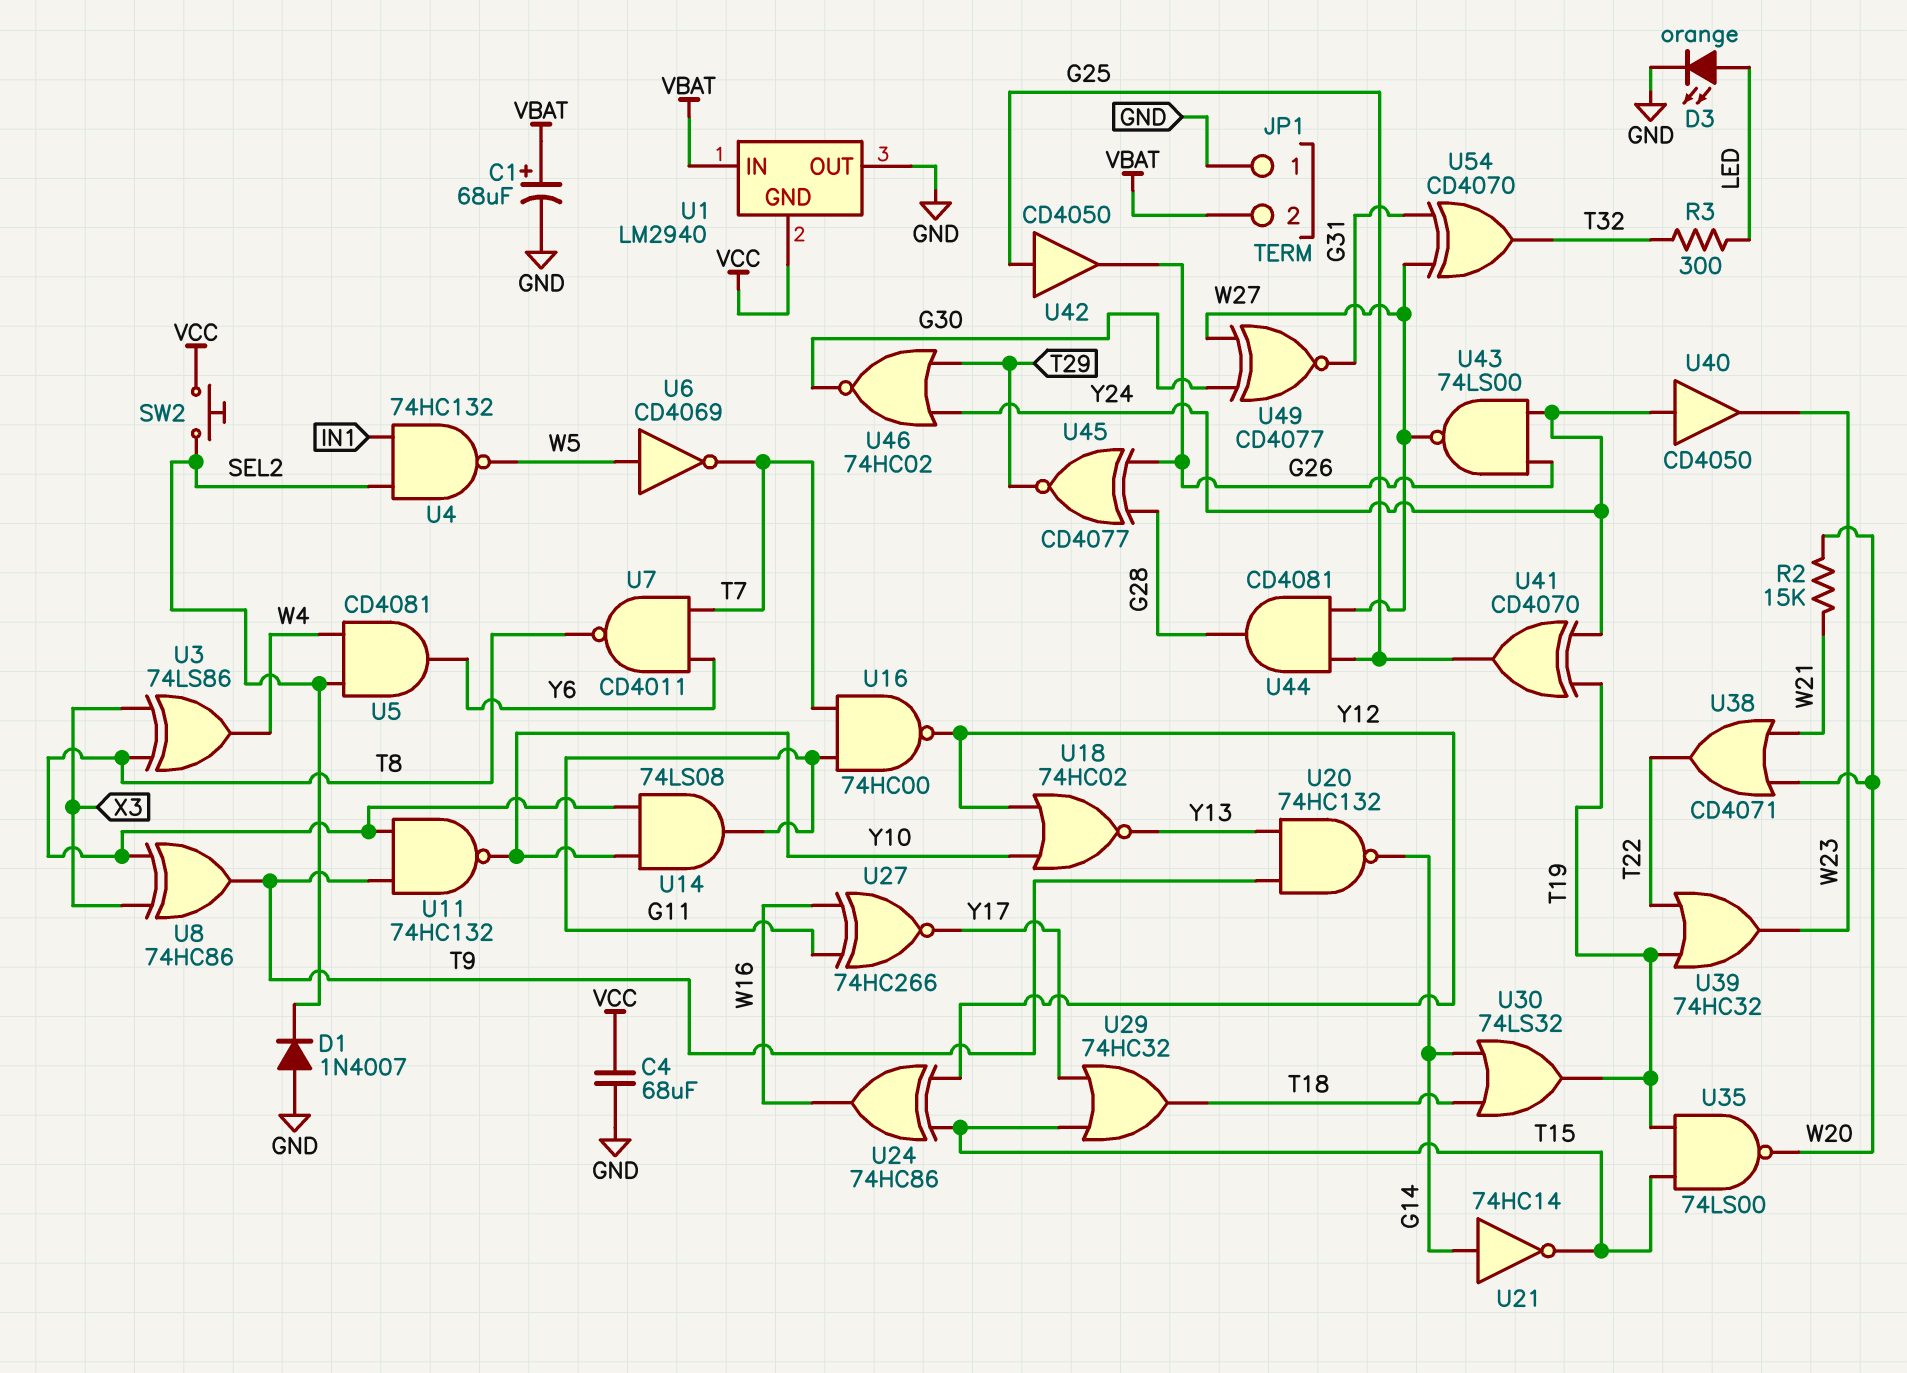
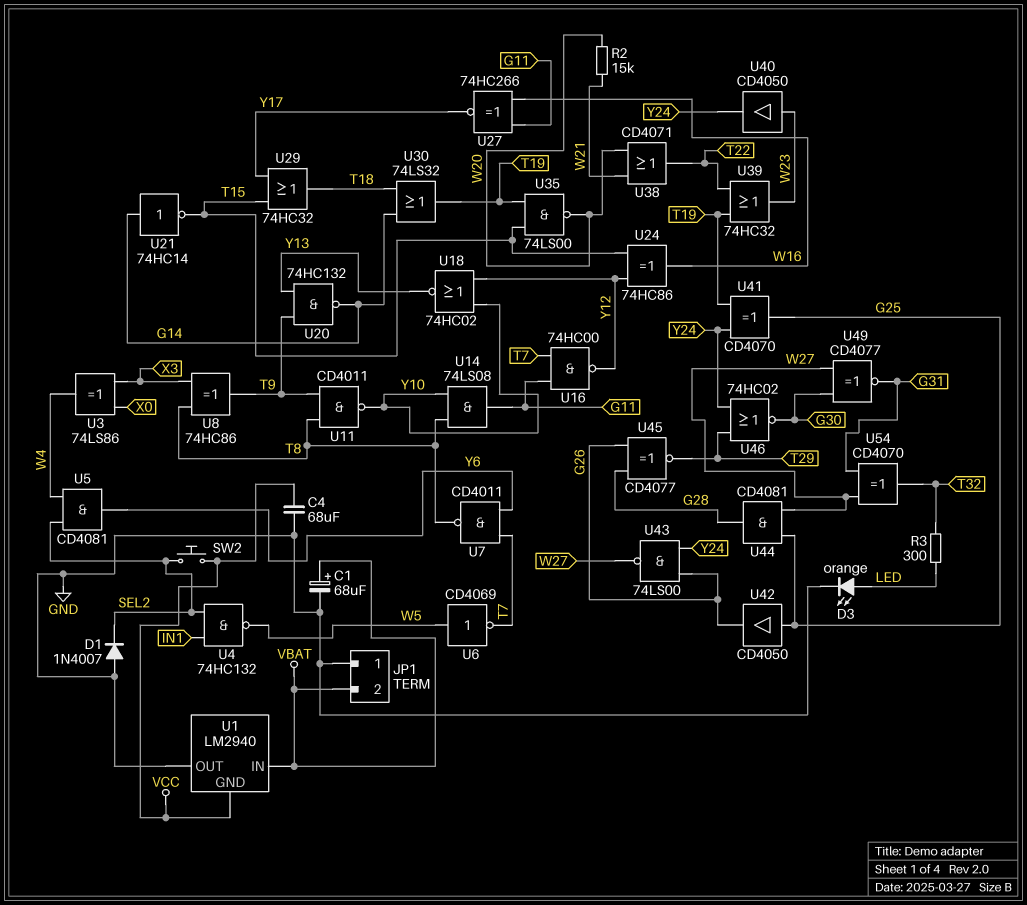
U3: XOR 74LS86 (in T8, in X3, out W4) -> XOR 74LS86 (in X0, in X3, out W4)
U11: NAND 74HC132 (in T8, in T9, out Y10) -> NAND CD4011 (in T8, in T9, out Y10)
U40: buffer CD4050 (in Y24, out W23) -> buffer CD4050 (in W23, out Y24)

